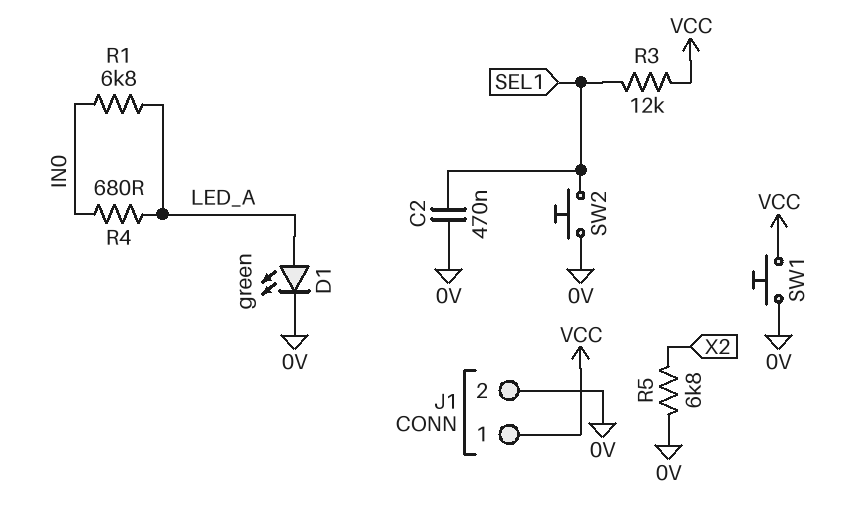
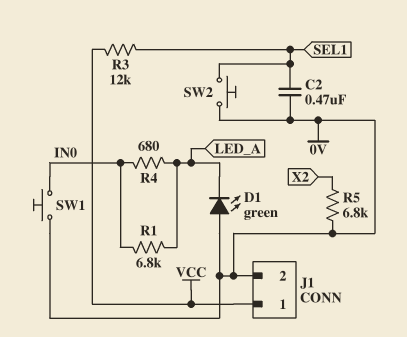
D1: LED green (A LED_A, K 0V) -> LED green (A 0V, K LED_A)
SW1: button (0V, VCC) -> button (0V, IN0)

